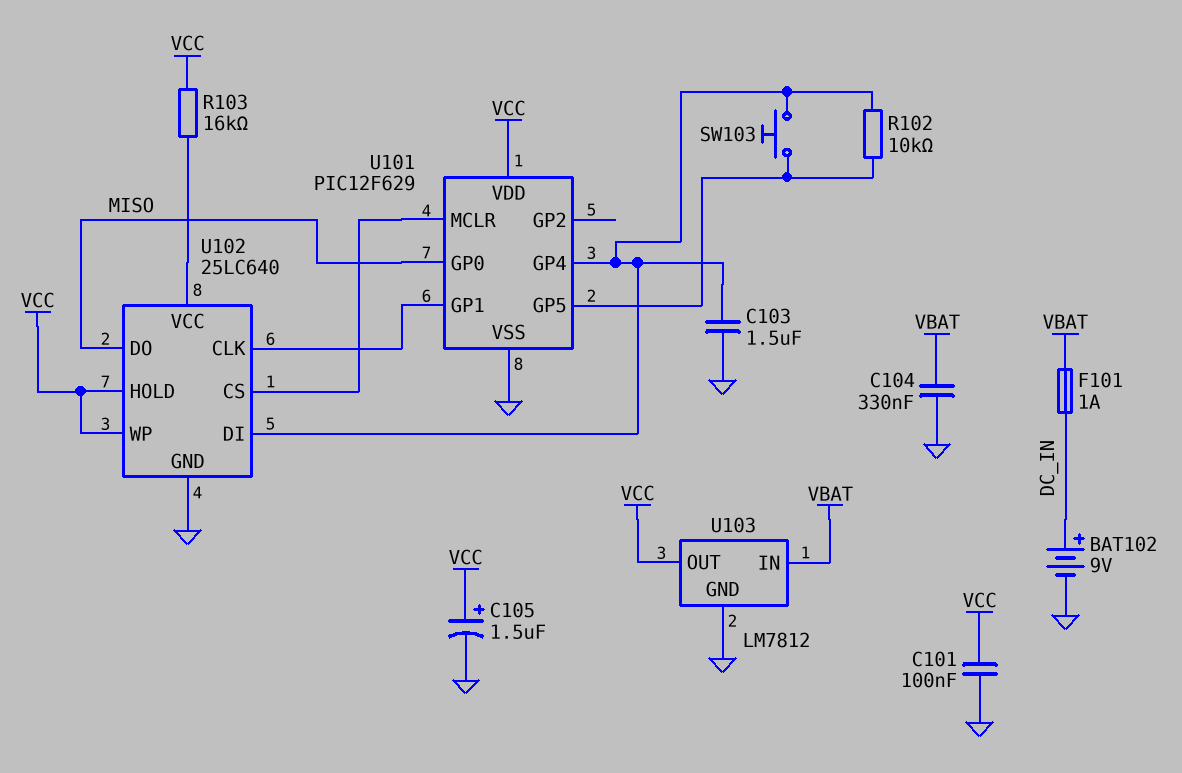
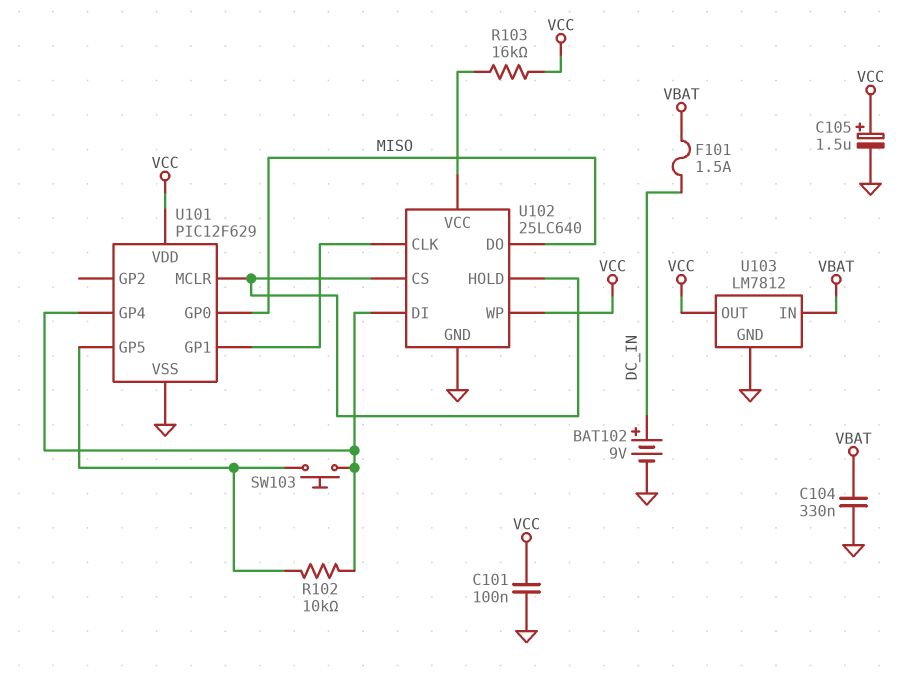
C103: 1.5uF (GND, U101/GP4) -> none
F101: 1A (DC_IN, VBAT) -> 1.5A (DC_IN, VBAT)
U102 pin HOLD: VCC -> U101/MCLR

